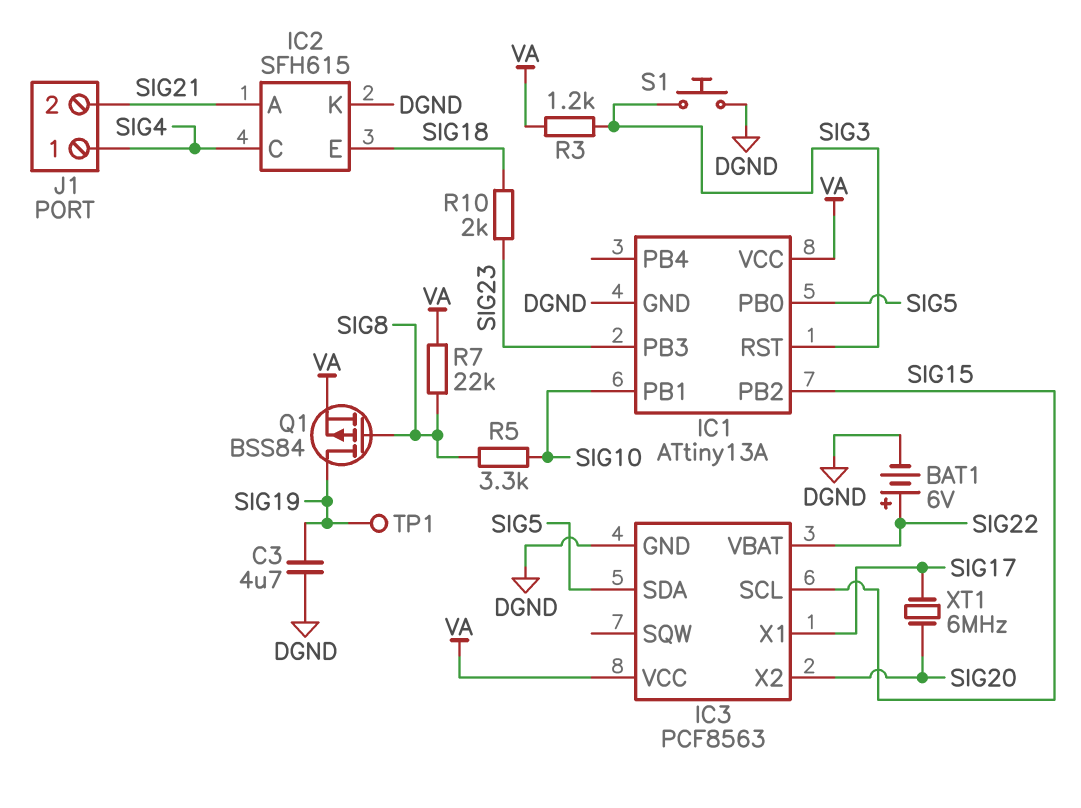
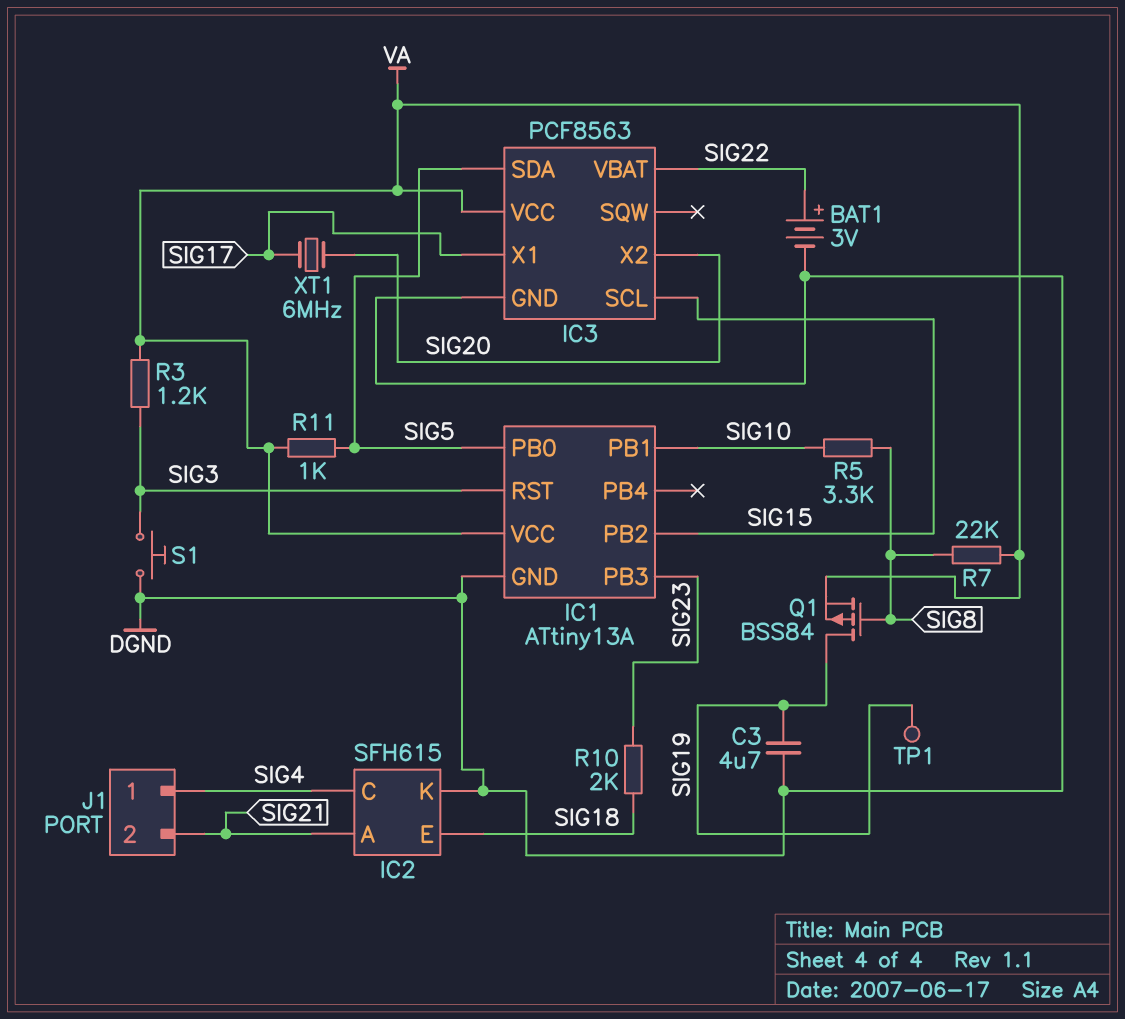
BAT1: 6V (plus SIG22, minus DGND) -> 3V (plus SIG22, minus DGND)
R11: none -> 1k (SIG5, VA)

